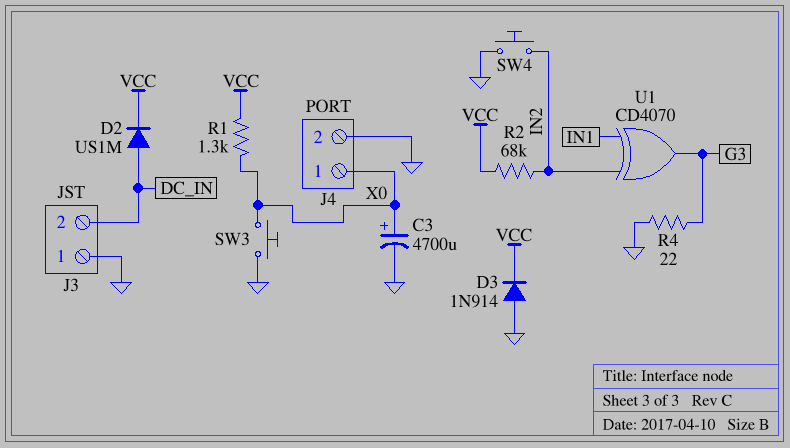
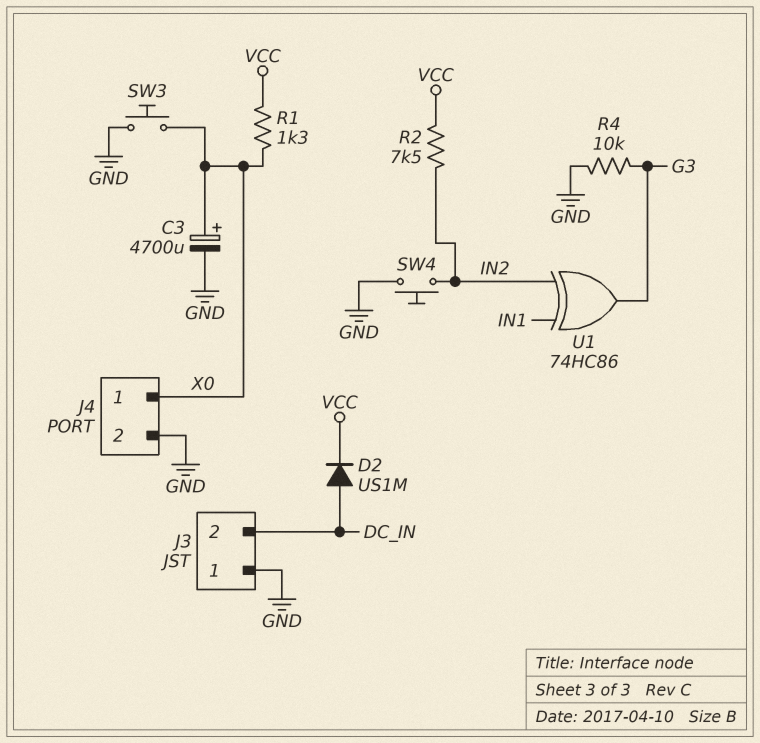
D3: diode 1N914 (A GND, K VCC) -> none
R2: 68k (IN2, VCC) -> 7.5k (IN2, VCC)
R4: 22 (G3, GND) -> 10k (G3, GND)
U1: XOR CD4070 (in IN1, in IN2, out G3) -> XOR 74HC86 (in IN1, in IN2, out G3)

